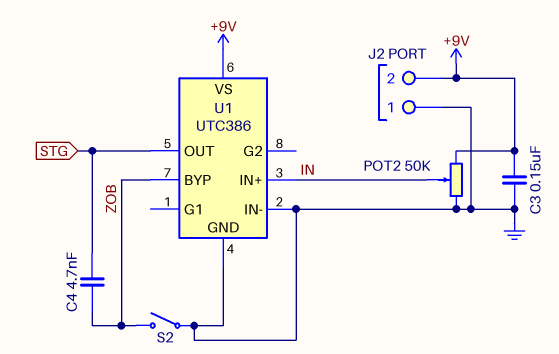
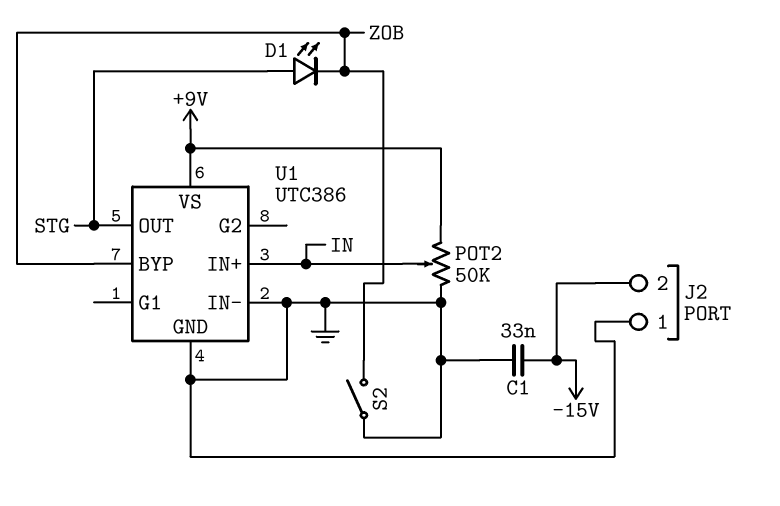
C1: none -> 33nF (-15V, GND)
C3: 150nF (+9V, GND) -> none
C4: 4.7nF (STG, ZOB) -> none
D1: none -> LED (A STG, K ZOB)
J2 pin 2: +9V -> -15V

